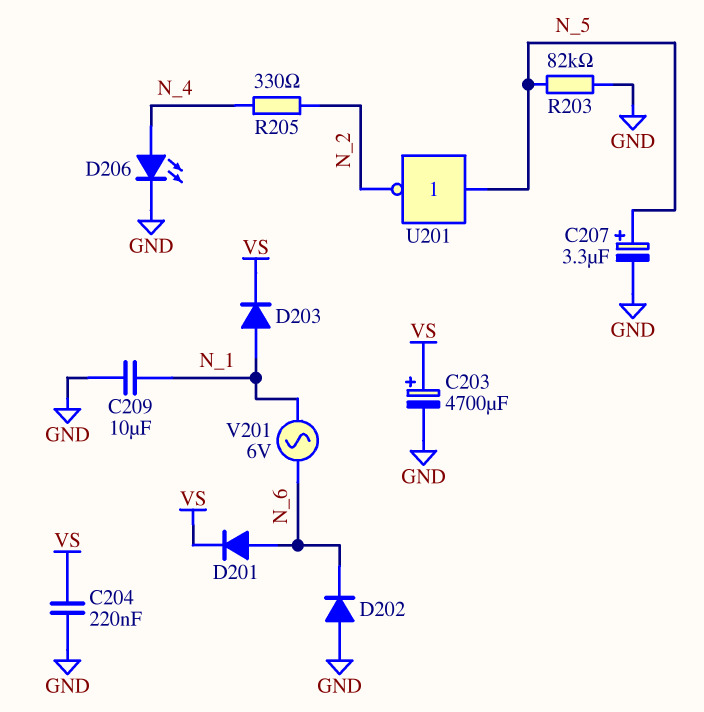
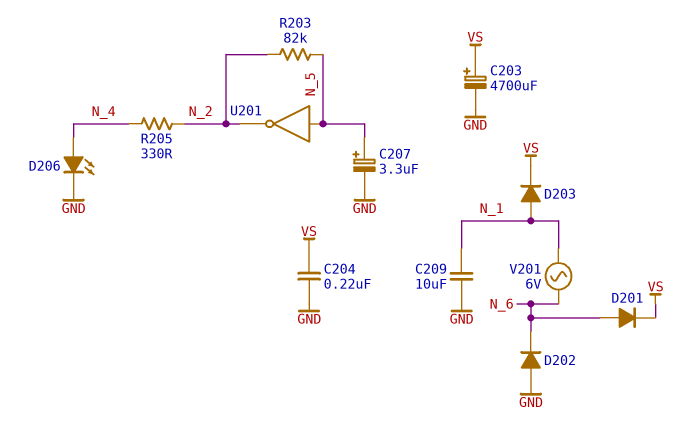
R203: 82k (GND, N_5) -> 82k (N_2, N_5)

